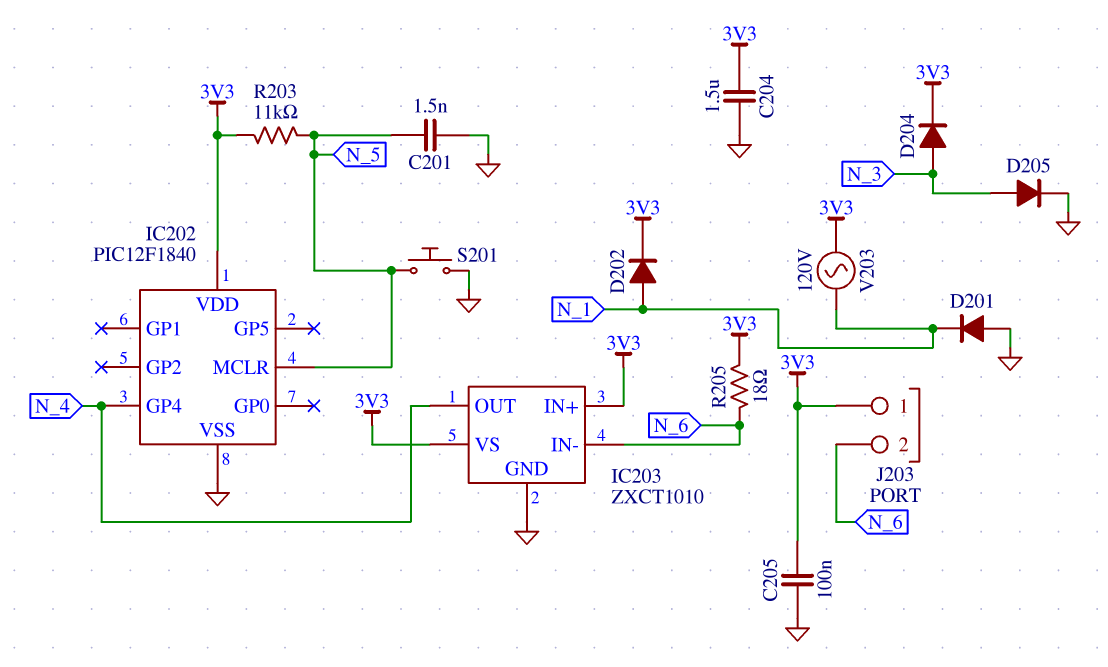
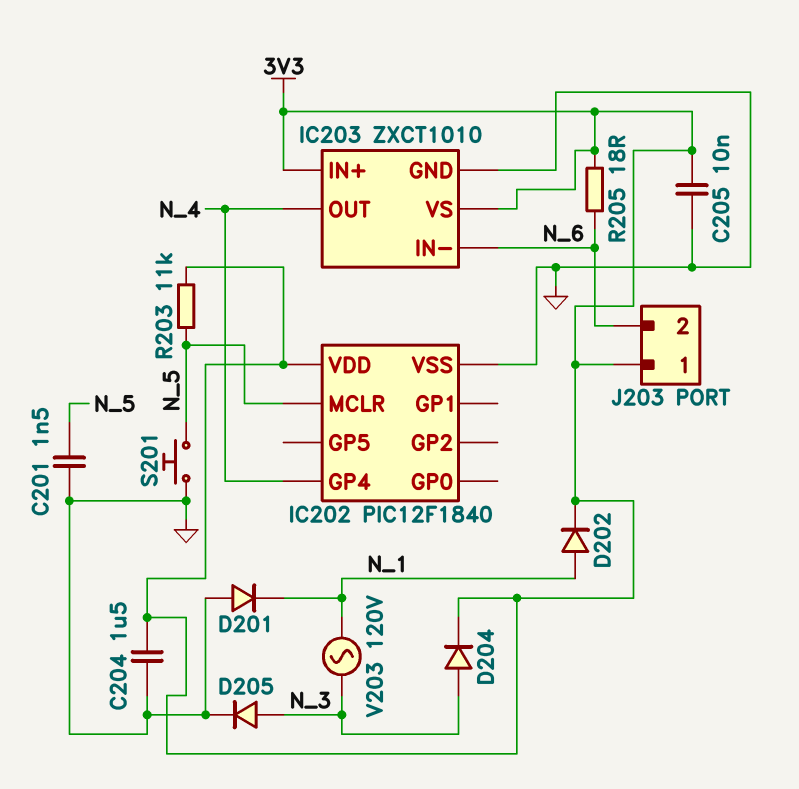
C205: 100nF (3V3, GND) -> 10nF (3V3, GND)
V203: AC 120V (3V3, N_1) -> AC 120V (N_1, N_3)

